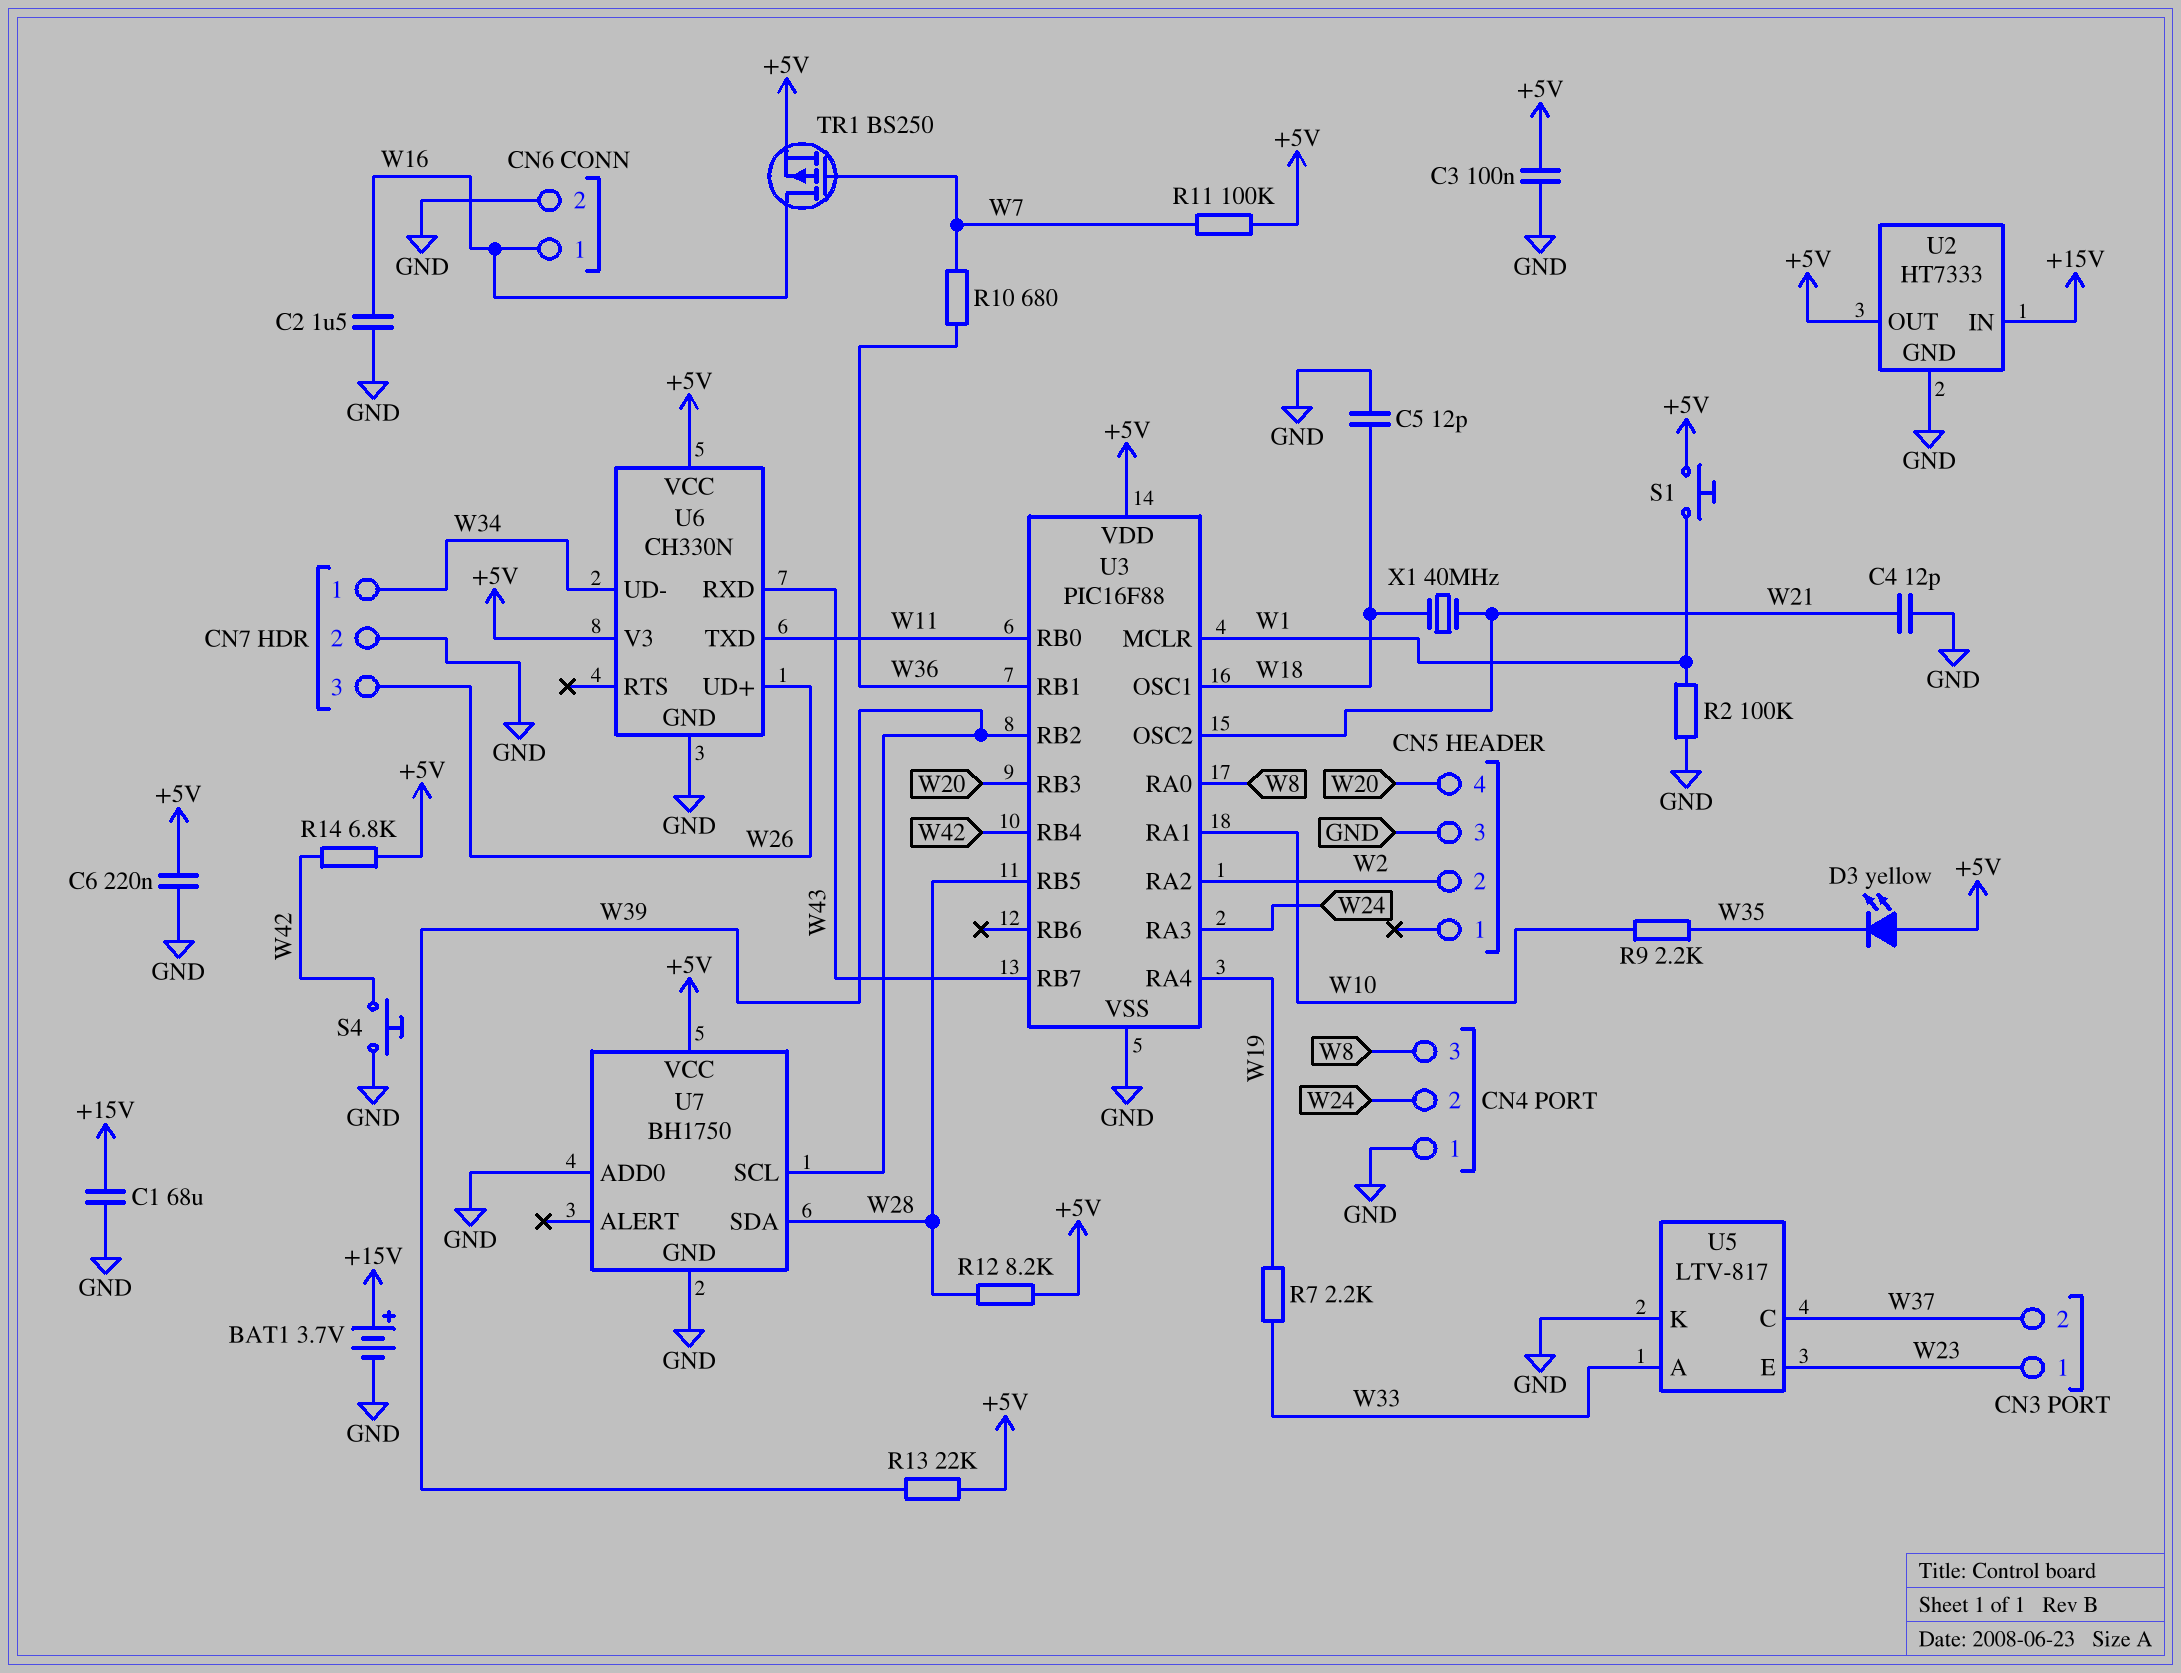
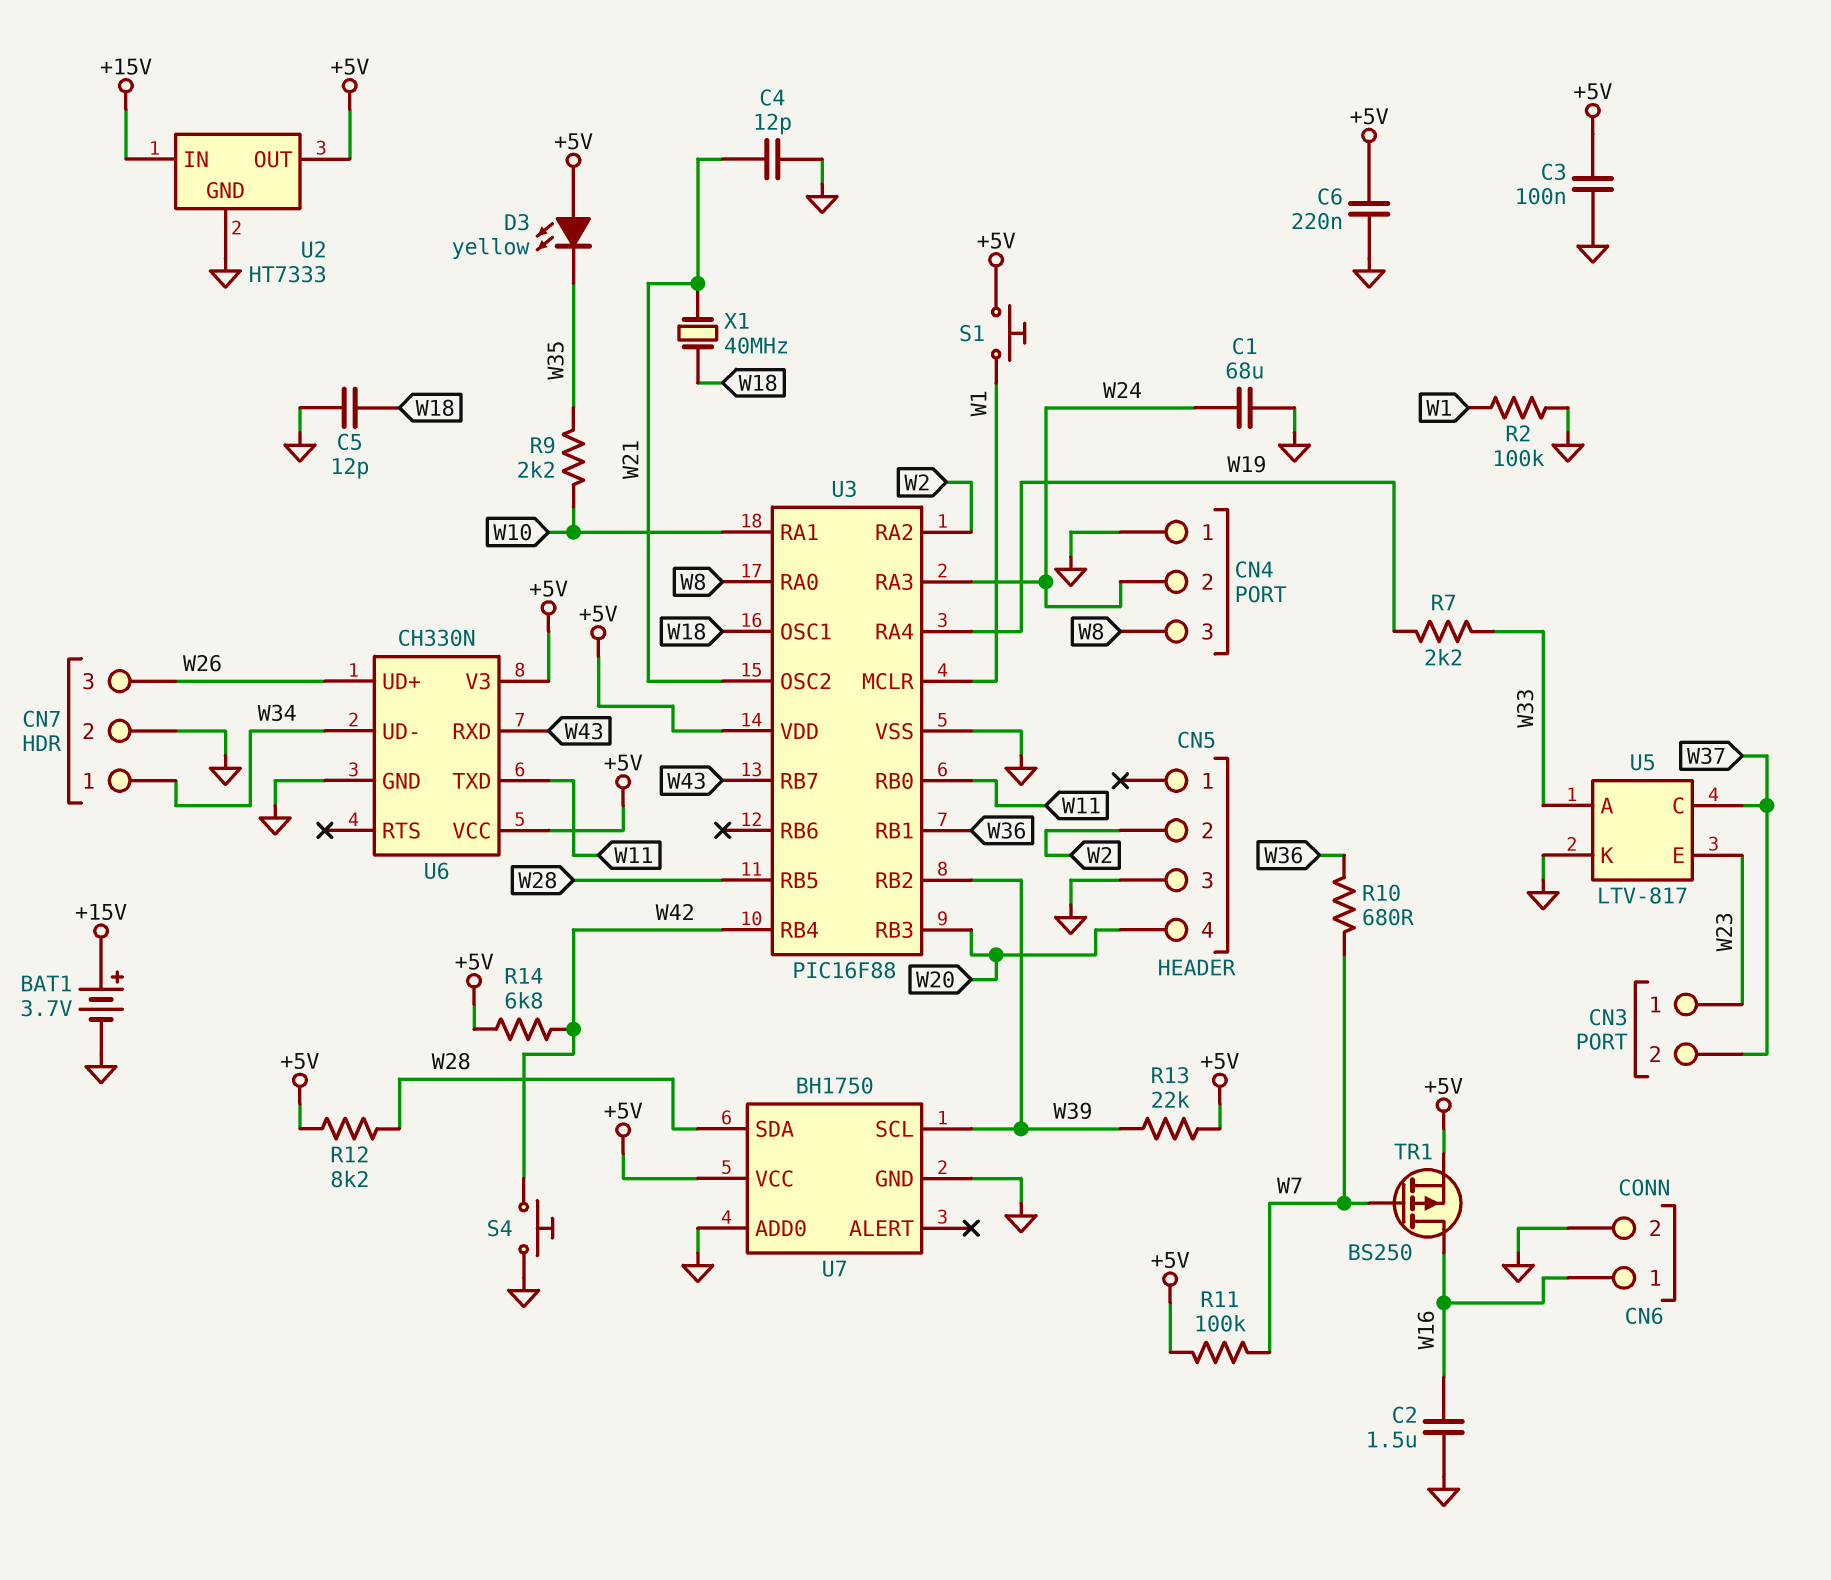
C1: 68uF (+15V, GND) -> 68uF (GND, W24)

